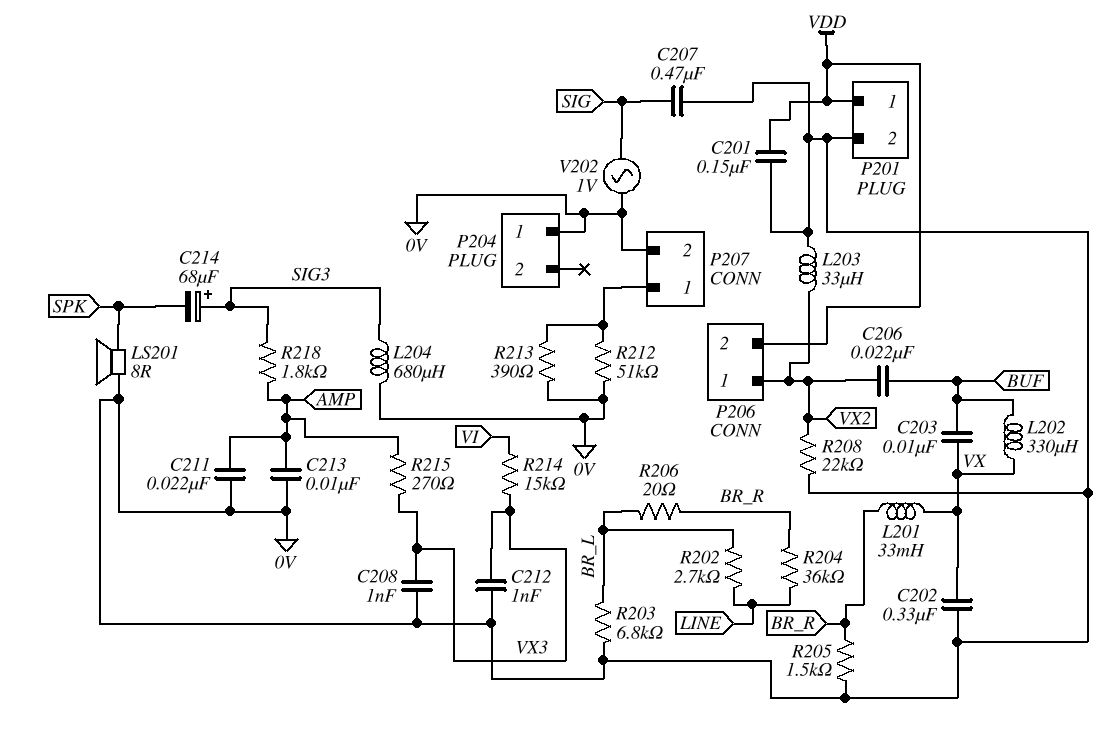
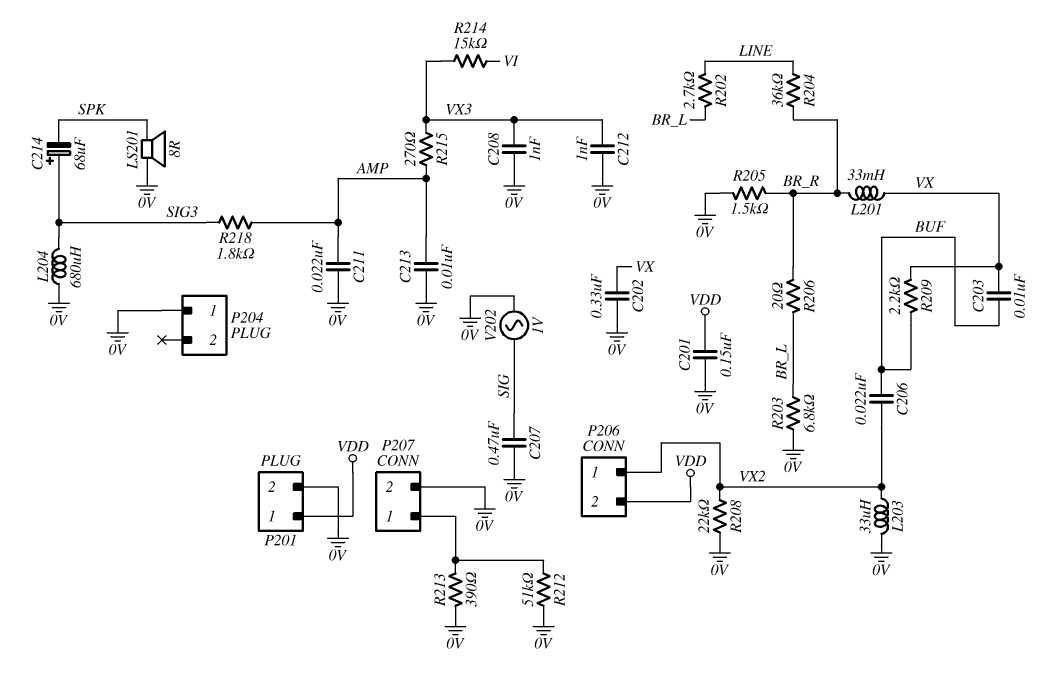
L202: 330uH (BUF, VX) -> none
R209: none -> 2.2k (BUF, VX)

